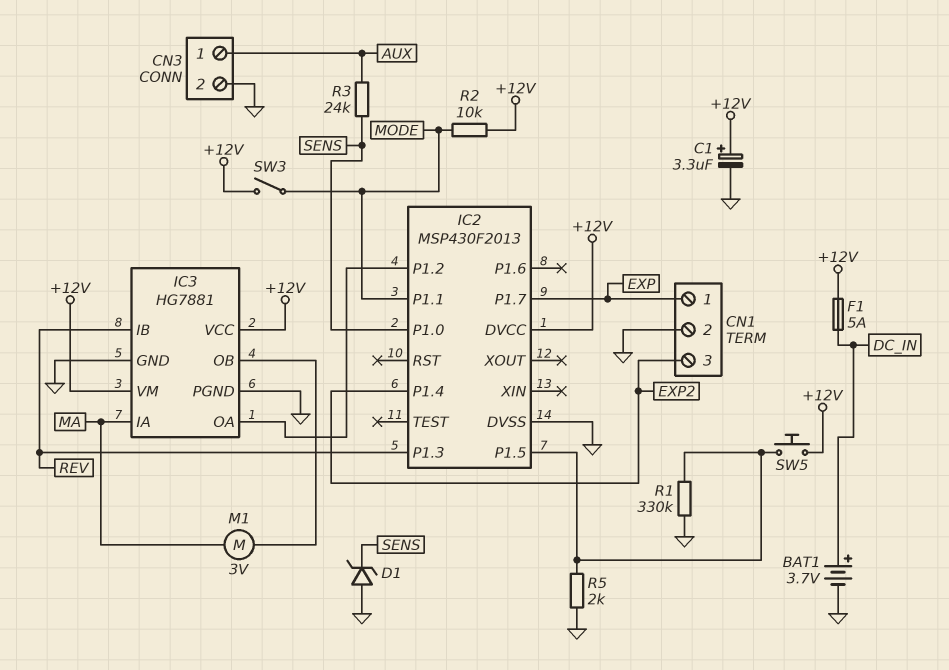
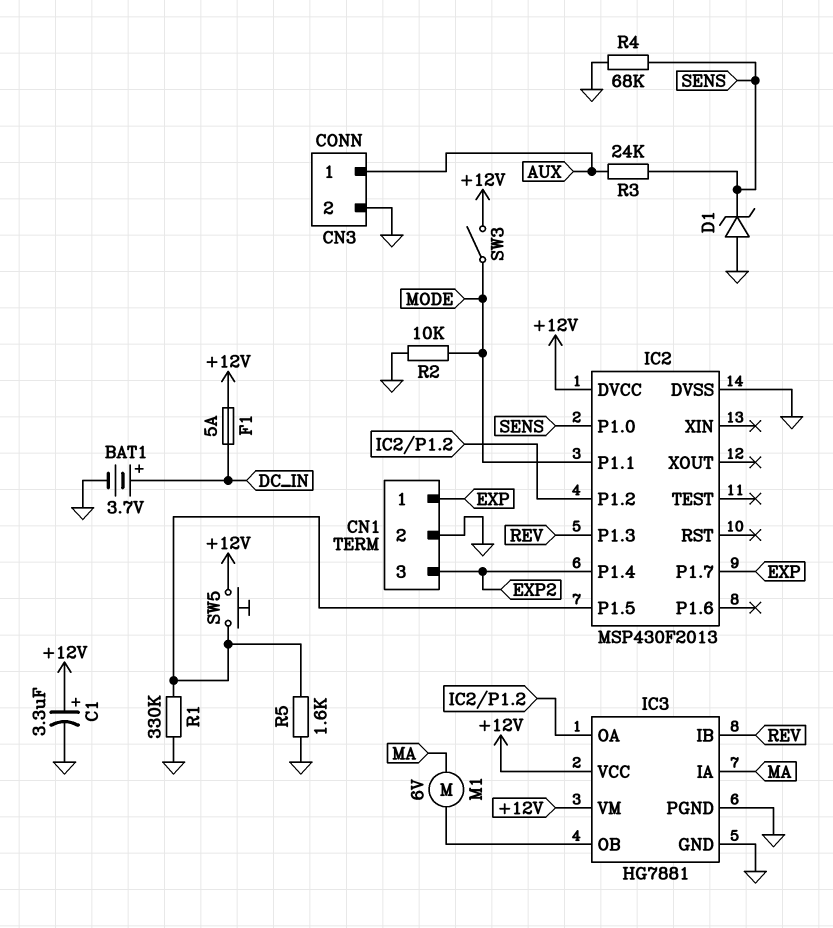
M1: motor 3V (IC3/OB, MA) -> motor 6V (IC3/OB, MA)
R2: 10k (+12V, MODE) -> 10k (GND, MODE)
R4: none -> 68k (GND, SENS)
R5: 2k (GND, IC2/P1.5) -> 1.6k (GND, IC2/P1.5)

